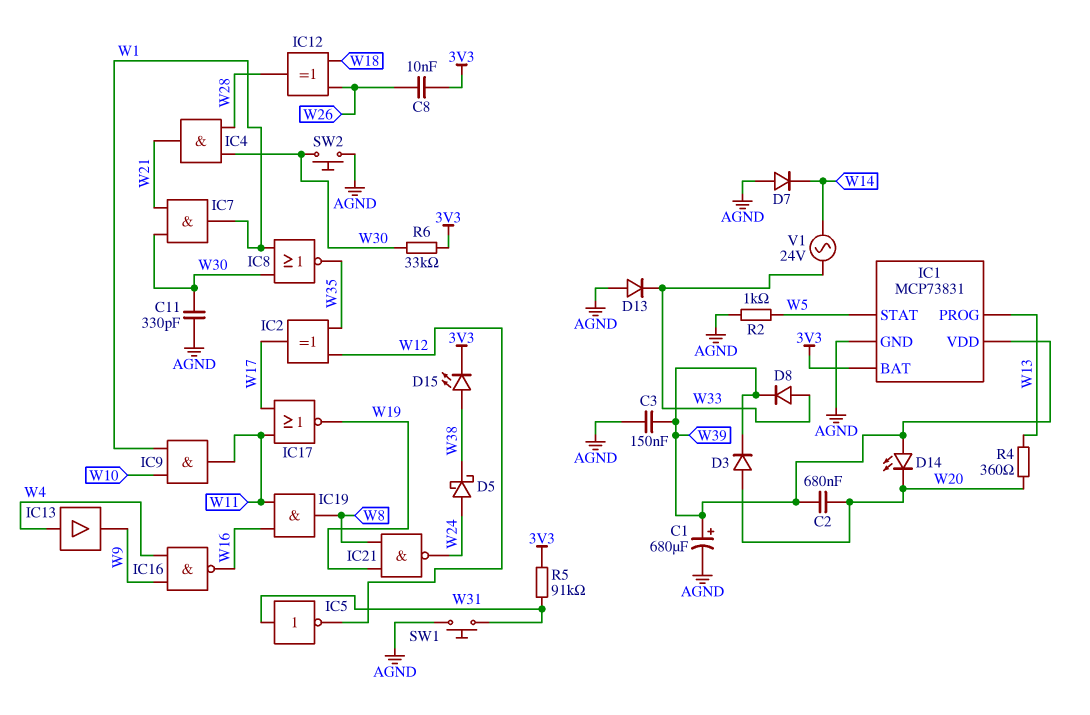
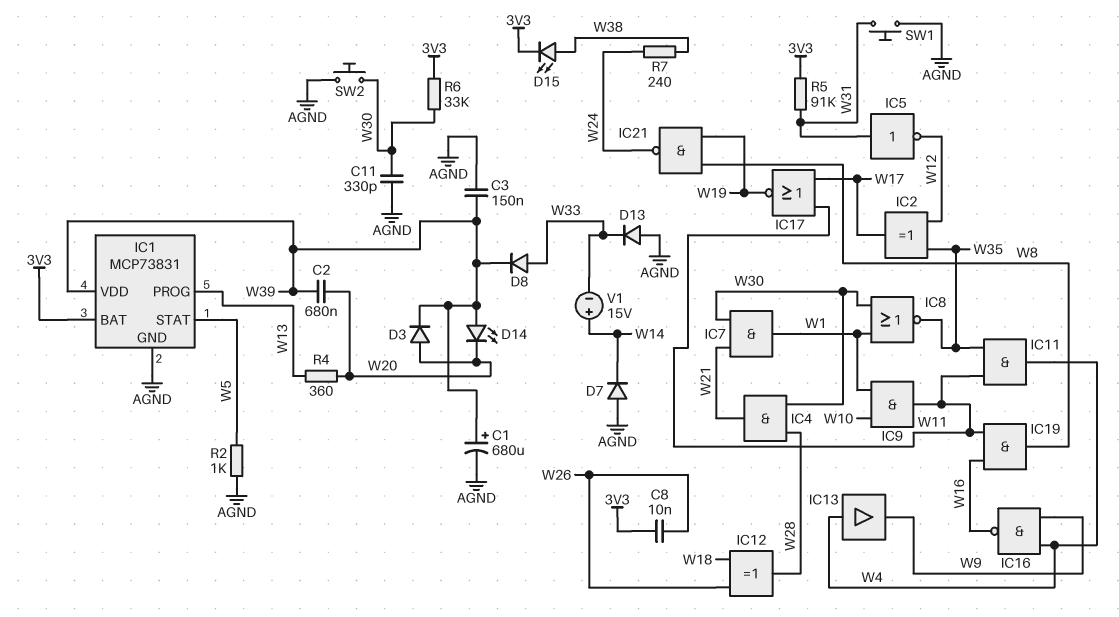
D5: schottky (A W24, K W38) -> none
IC11: none -> AND (in W11, in W35, out W4)
R7: none -> 240 (W24, W38)
V1: AC 24V (W14, W33) -> 15V (plus W14, minus W33)

